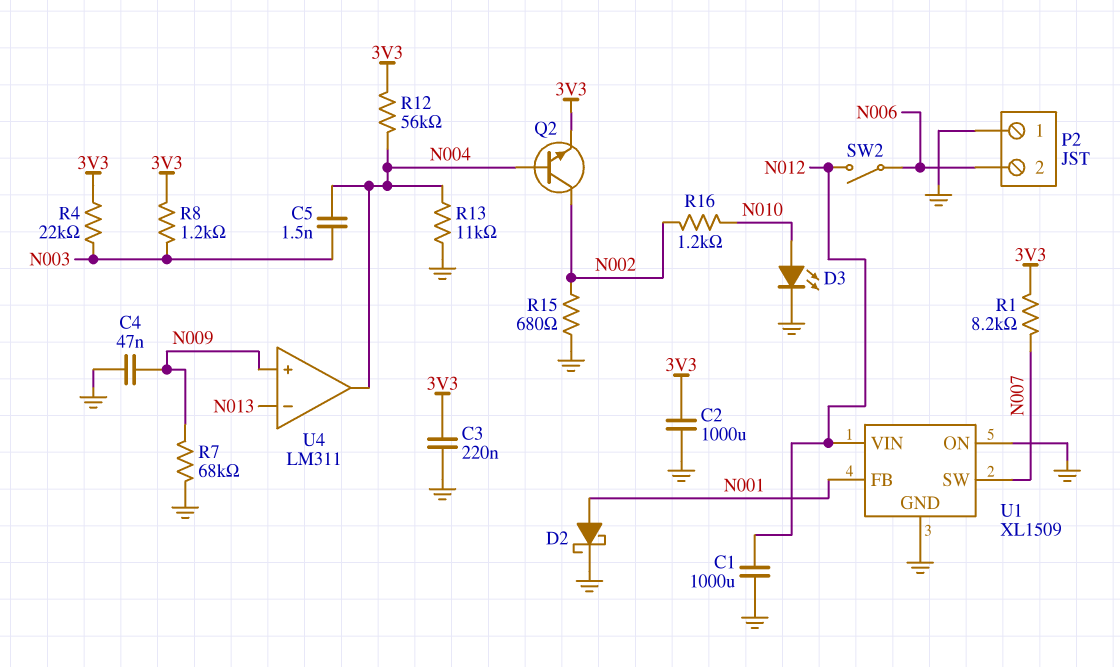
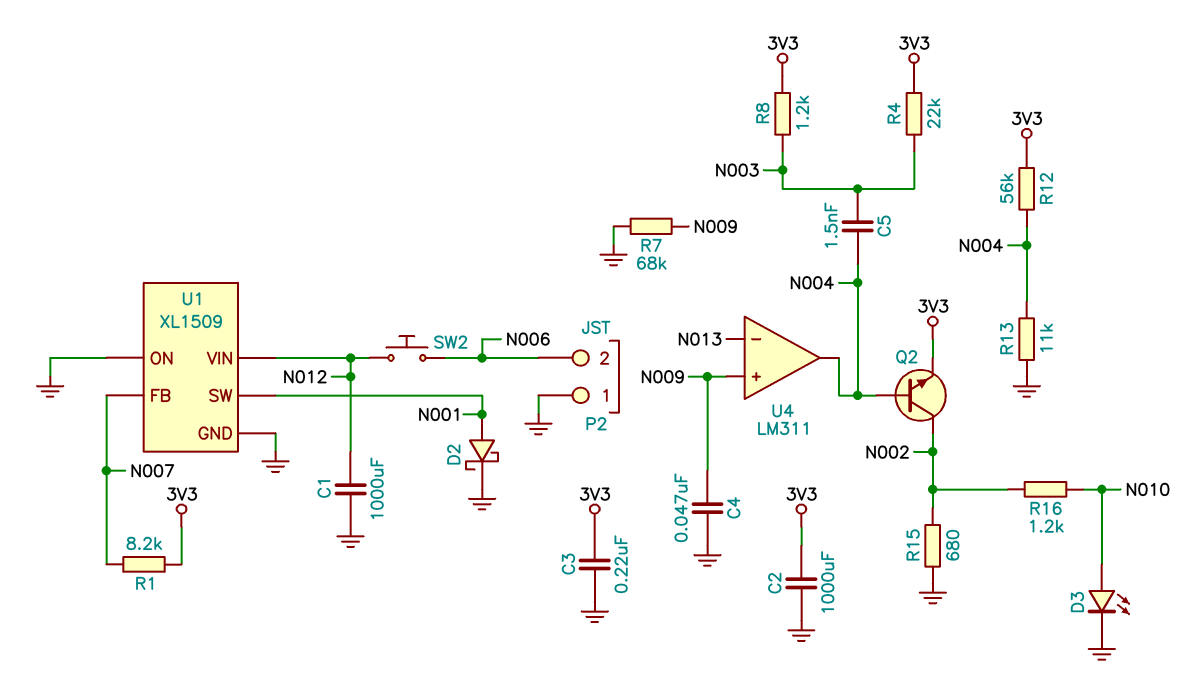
SW2: switch (N006, N012) -> button (N006, N012)
U1 pin FB: N001 -> N007
U1 pin SW: N007 -> N001

